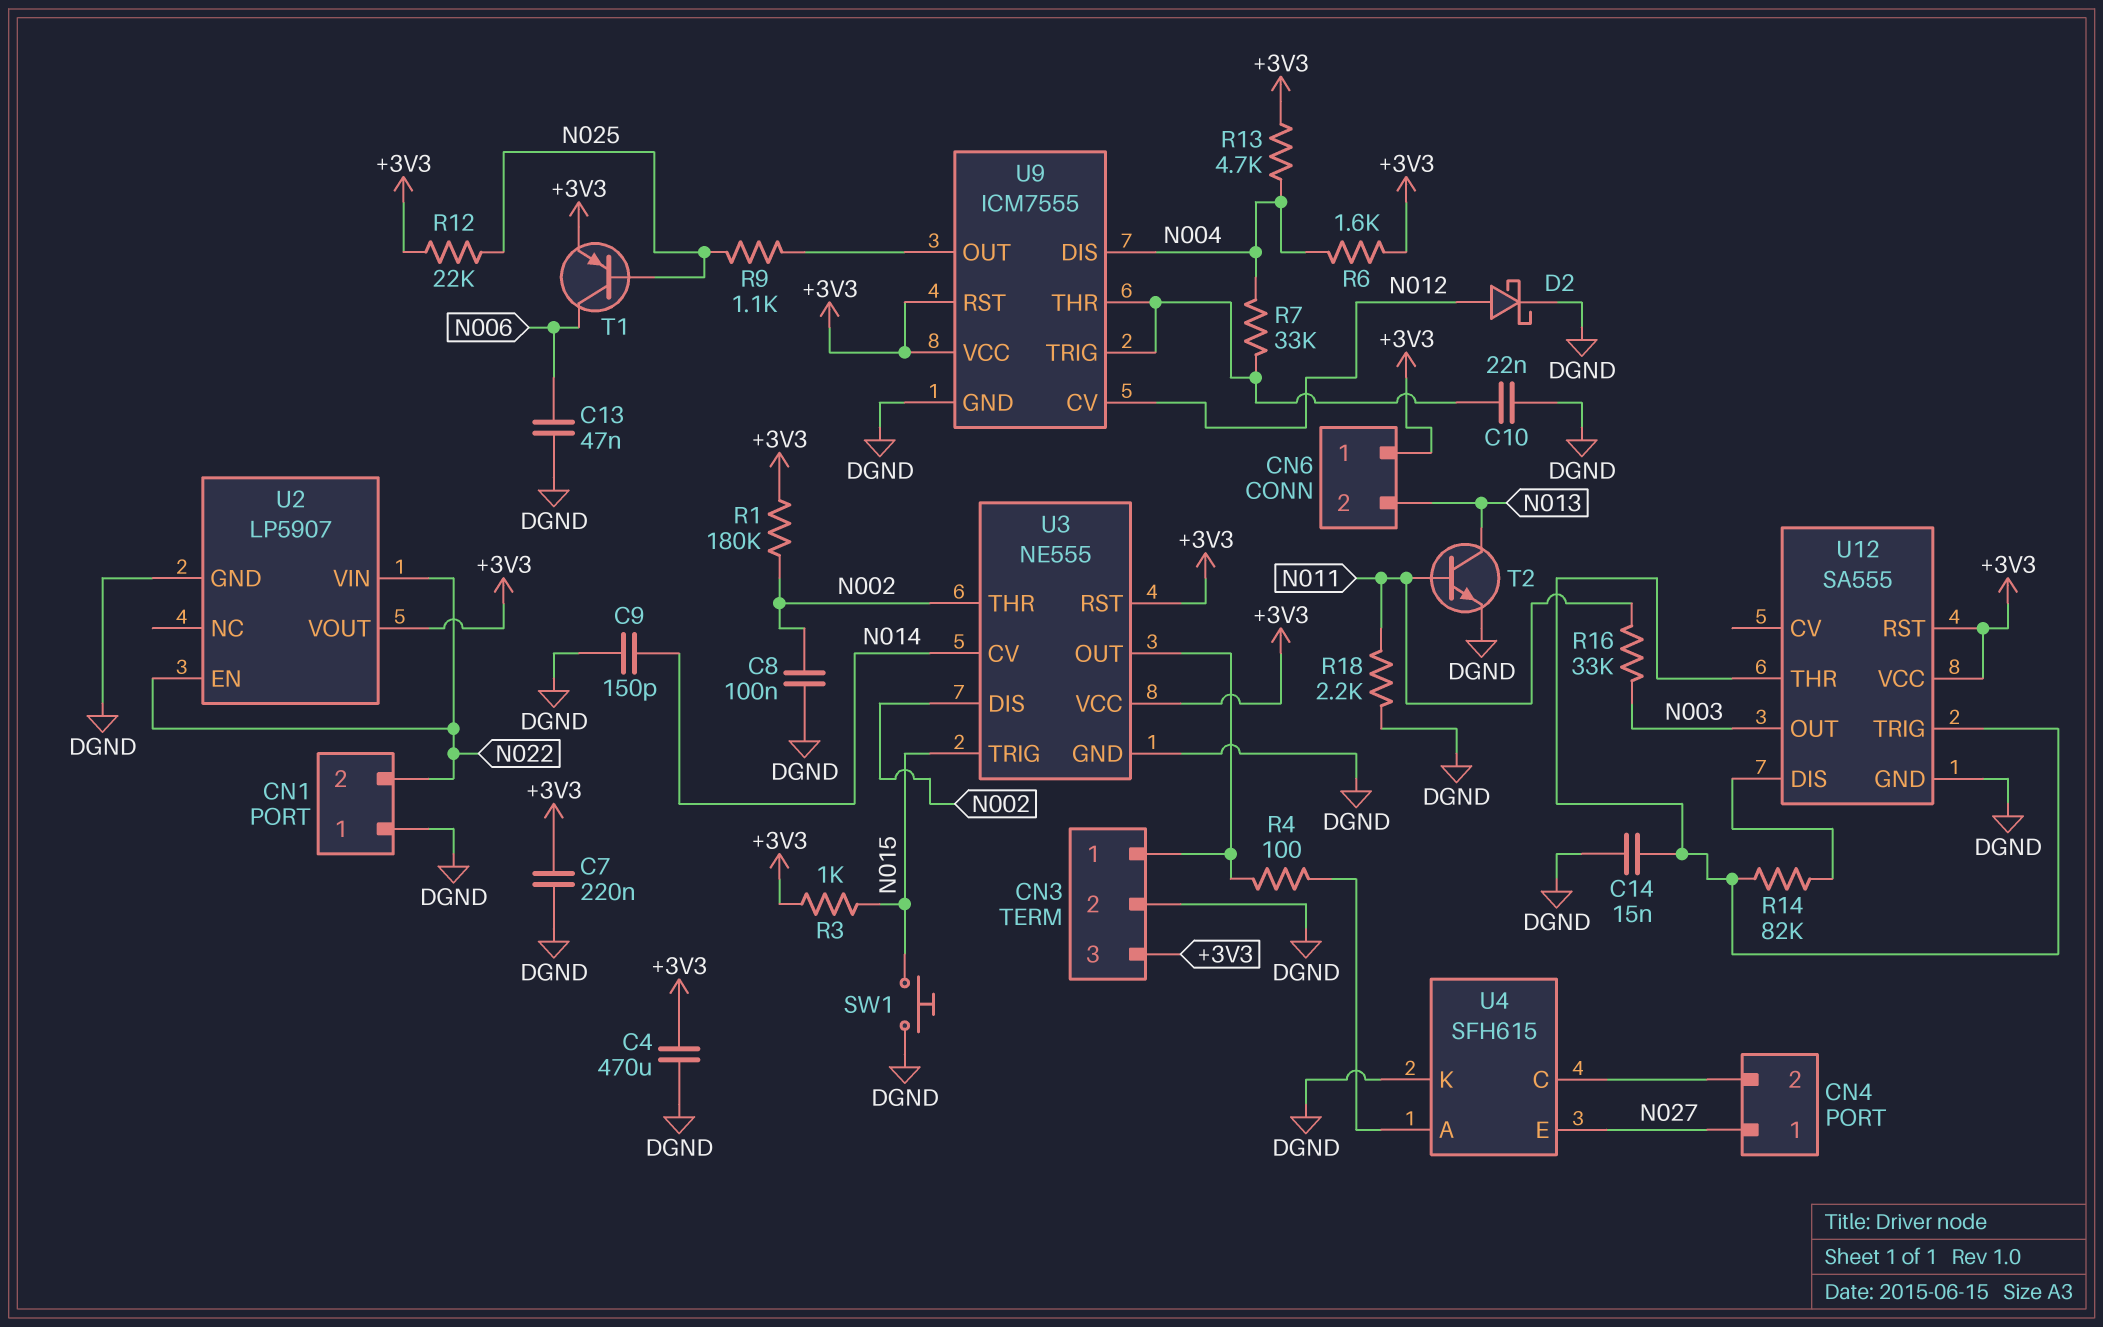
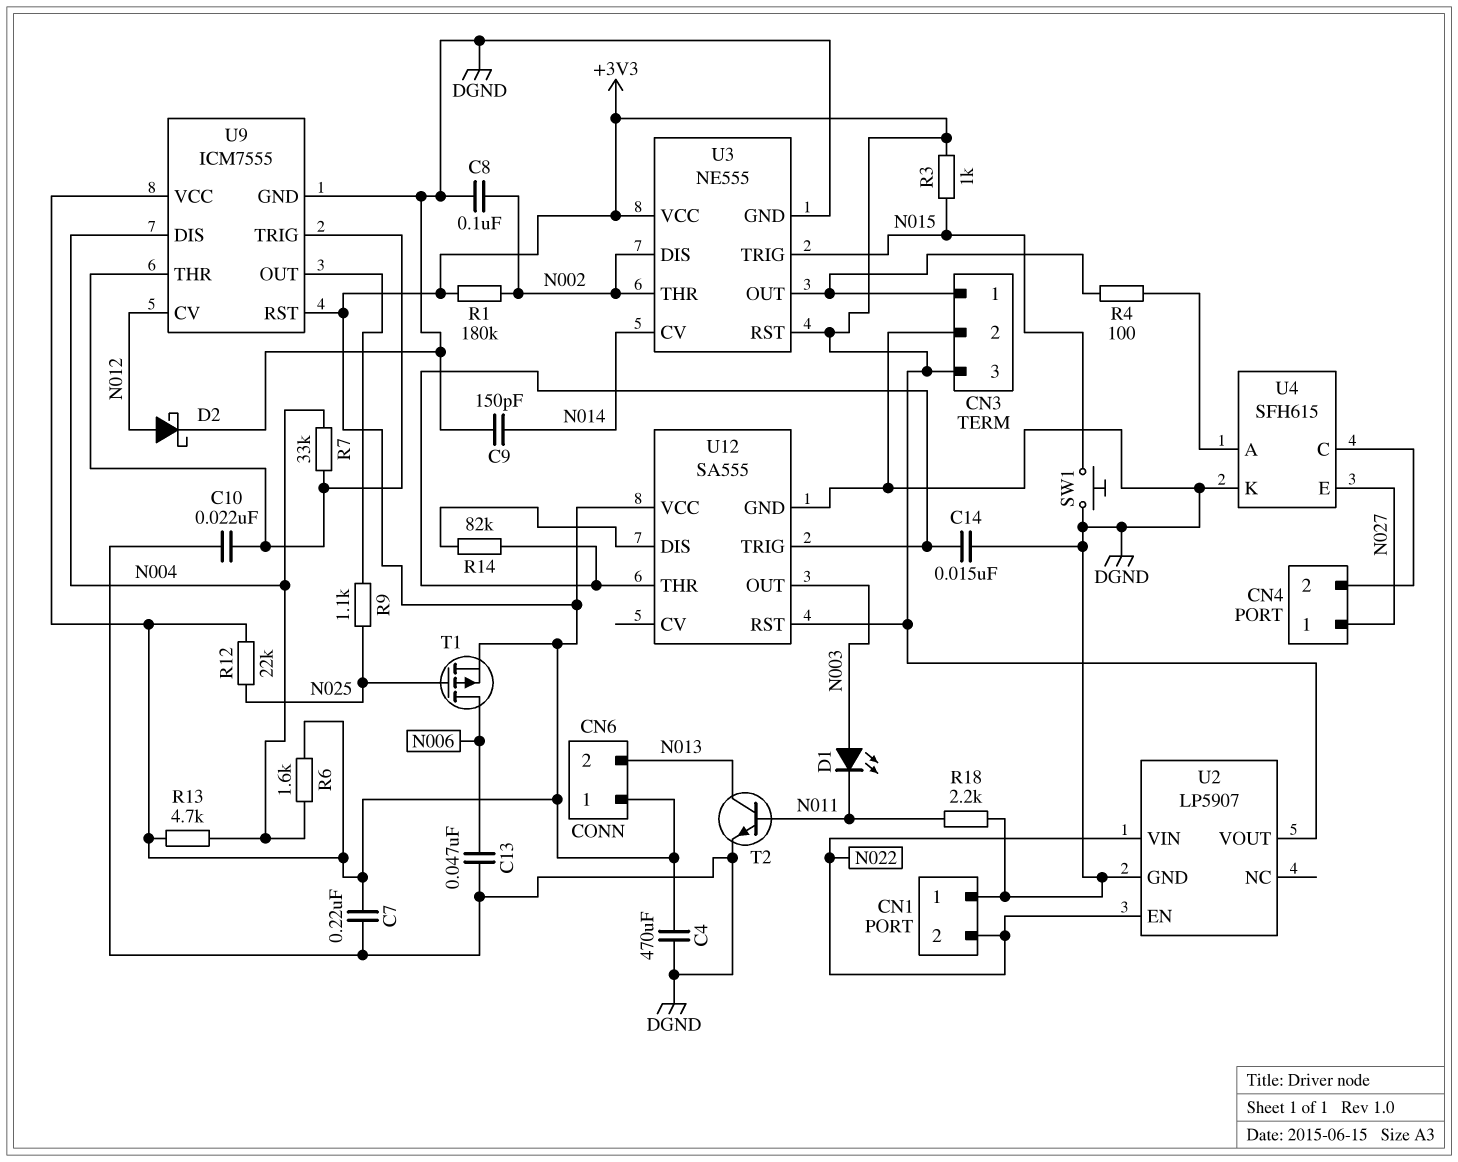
D1: none -> LED (A N003, K N011)
R16: 33k (N003, N011) -> none
T1: PNP (B N025, C N006, E +3V3) -> PMOS (G N025, D N006, S +3V3)

